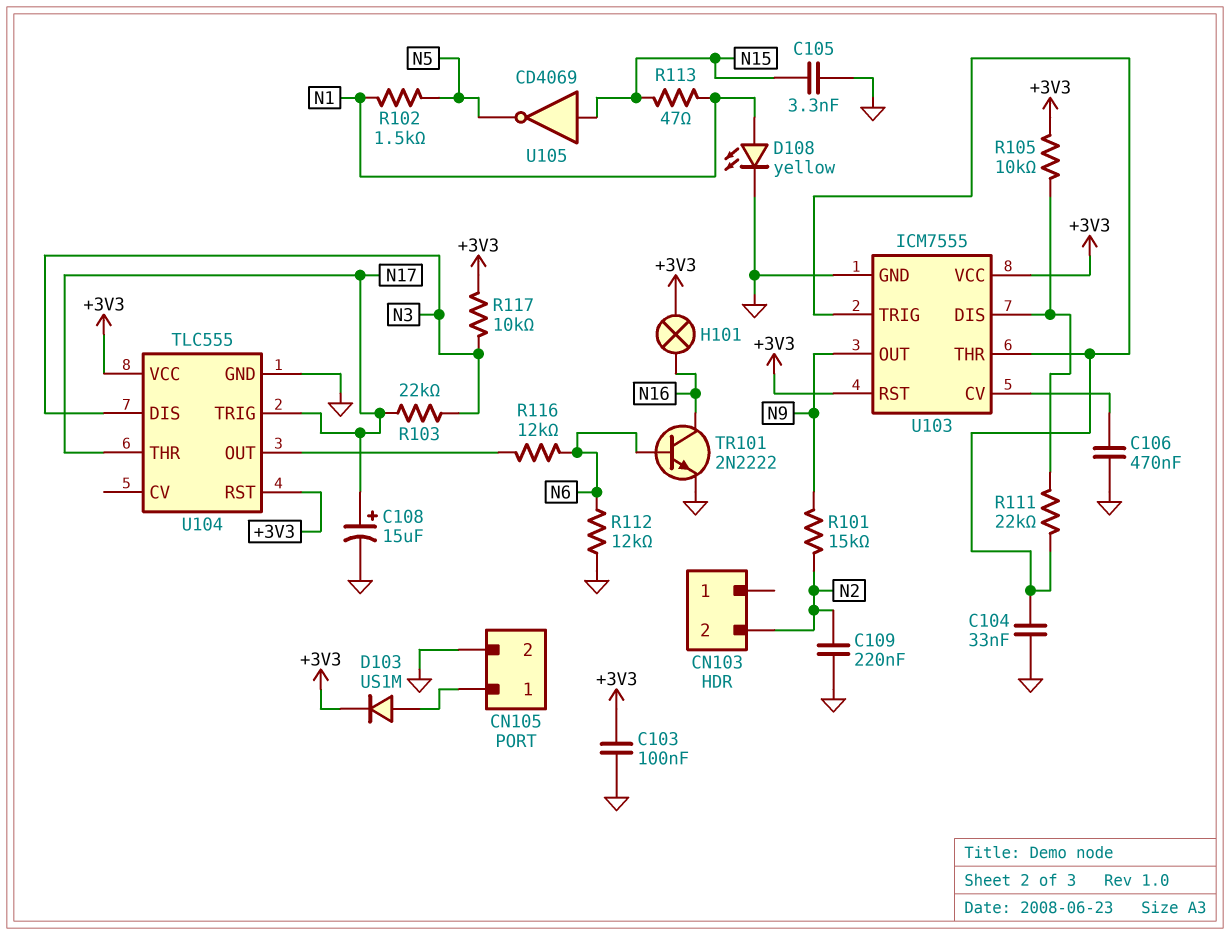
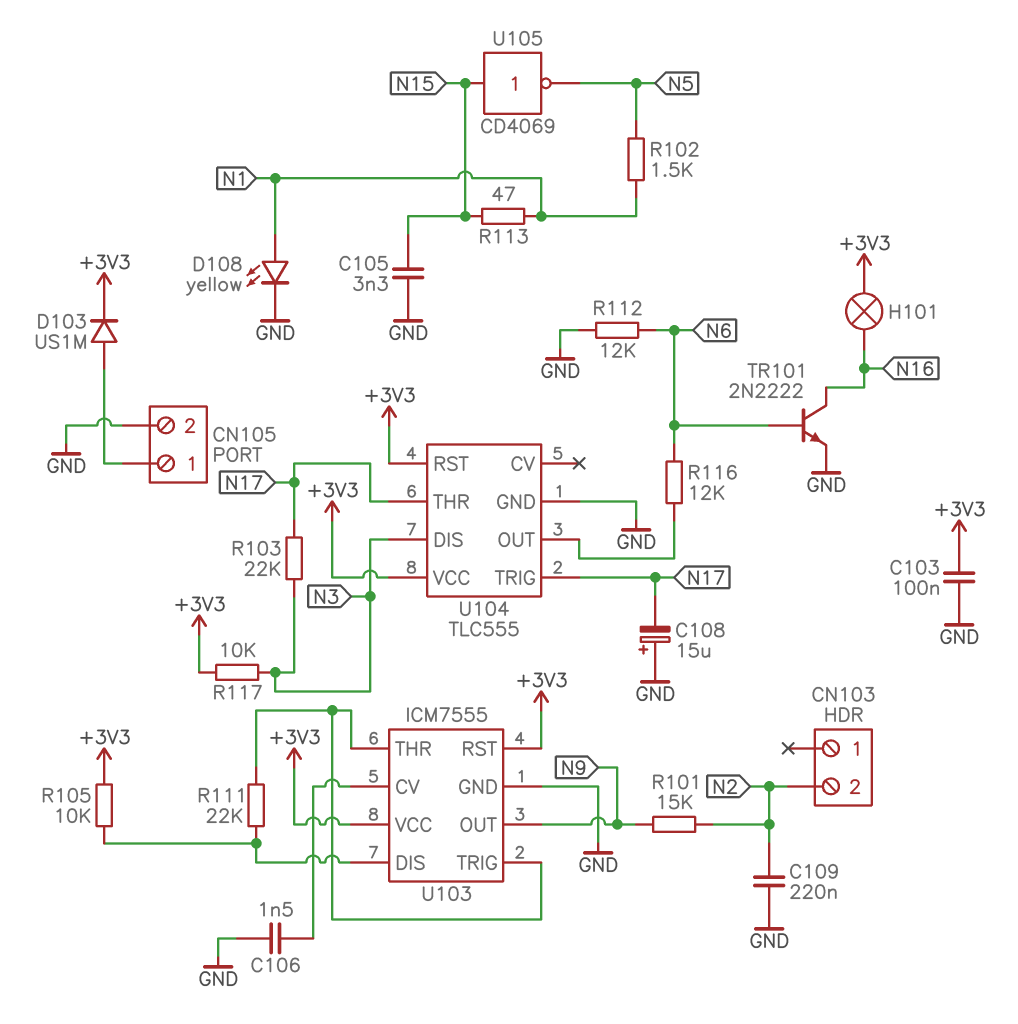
C104: 33nF (GND, U103/THR) -> none
C106: 470nF (GND, U103/CV) -> 1.5nF (GND, U103/CV)
C108: 15uF (plus N17, minus GND) -> 15uF (plus GND, minus N17)

